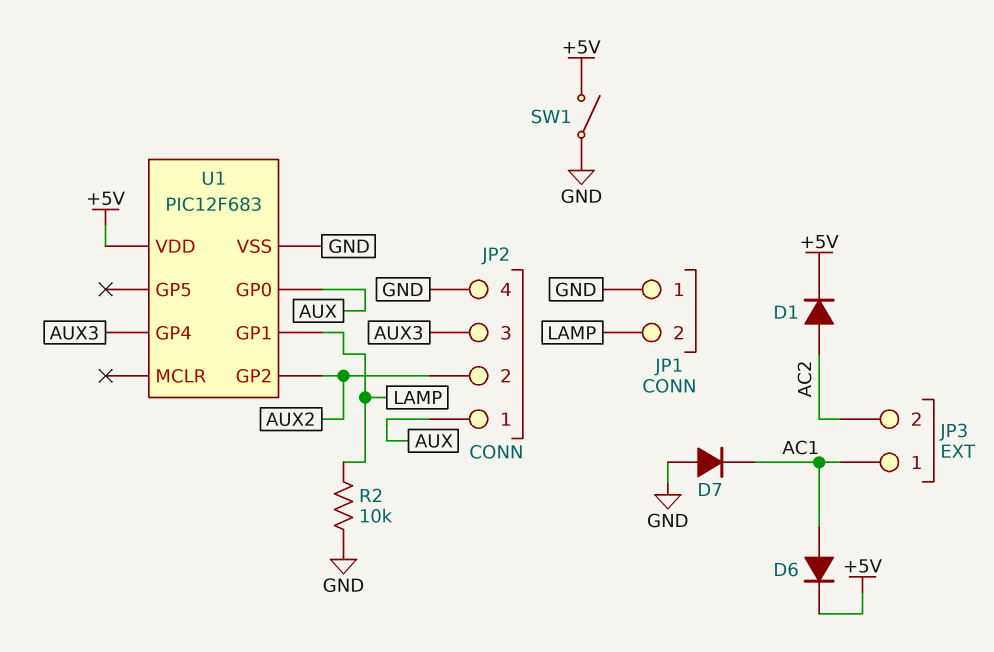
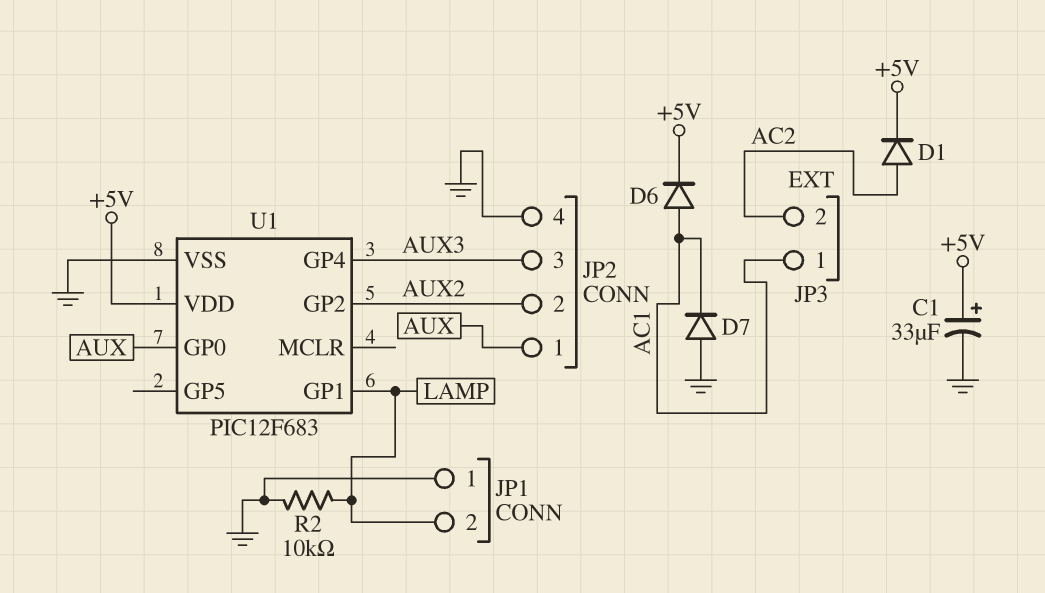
C1: none -> 33uF (plus +5V, minus GND)
SW1: switch (+5V, GND) -> none

